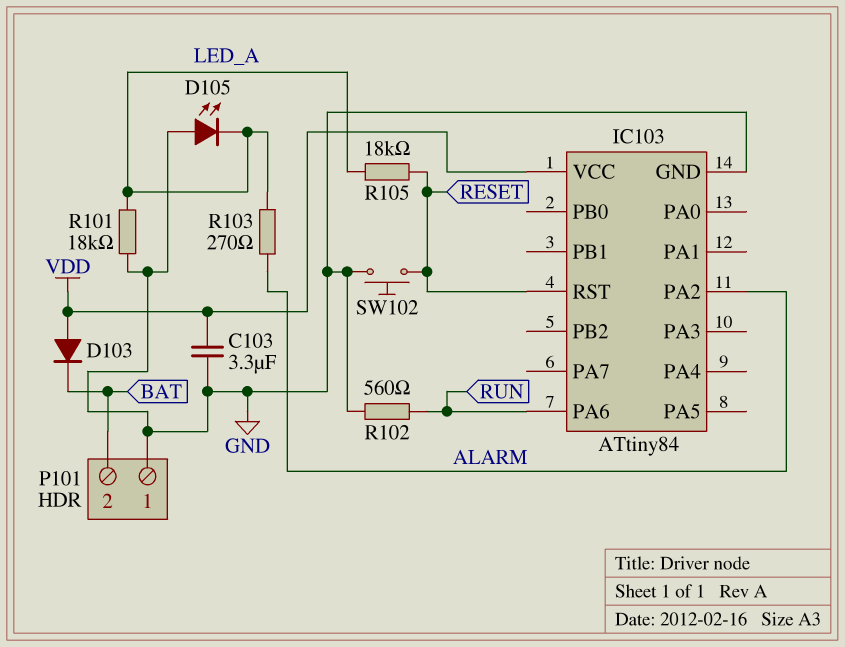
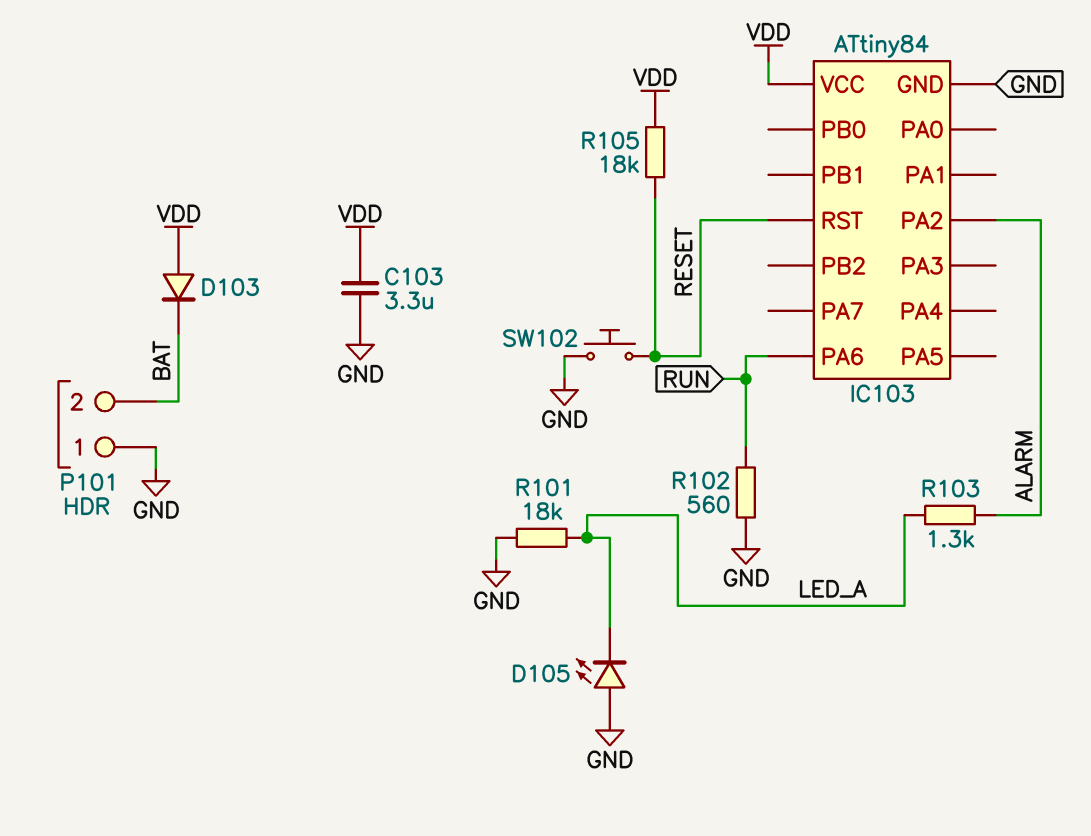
R103: 270 (ALARM, LED_A) -> 1.3k (ALARM, LED_A)
R105: 18k (LED_A, RESET) -> 18k (RESET, VDD)

